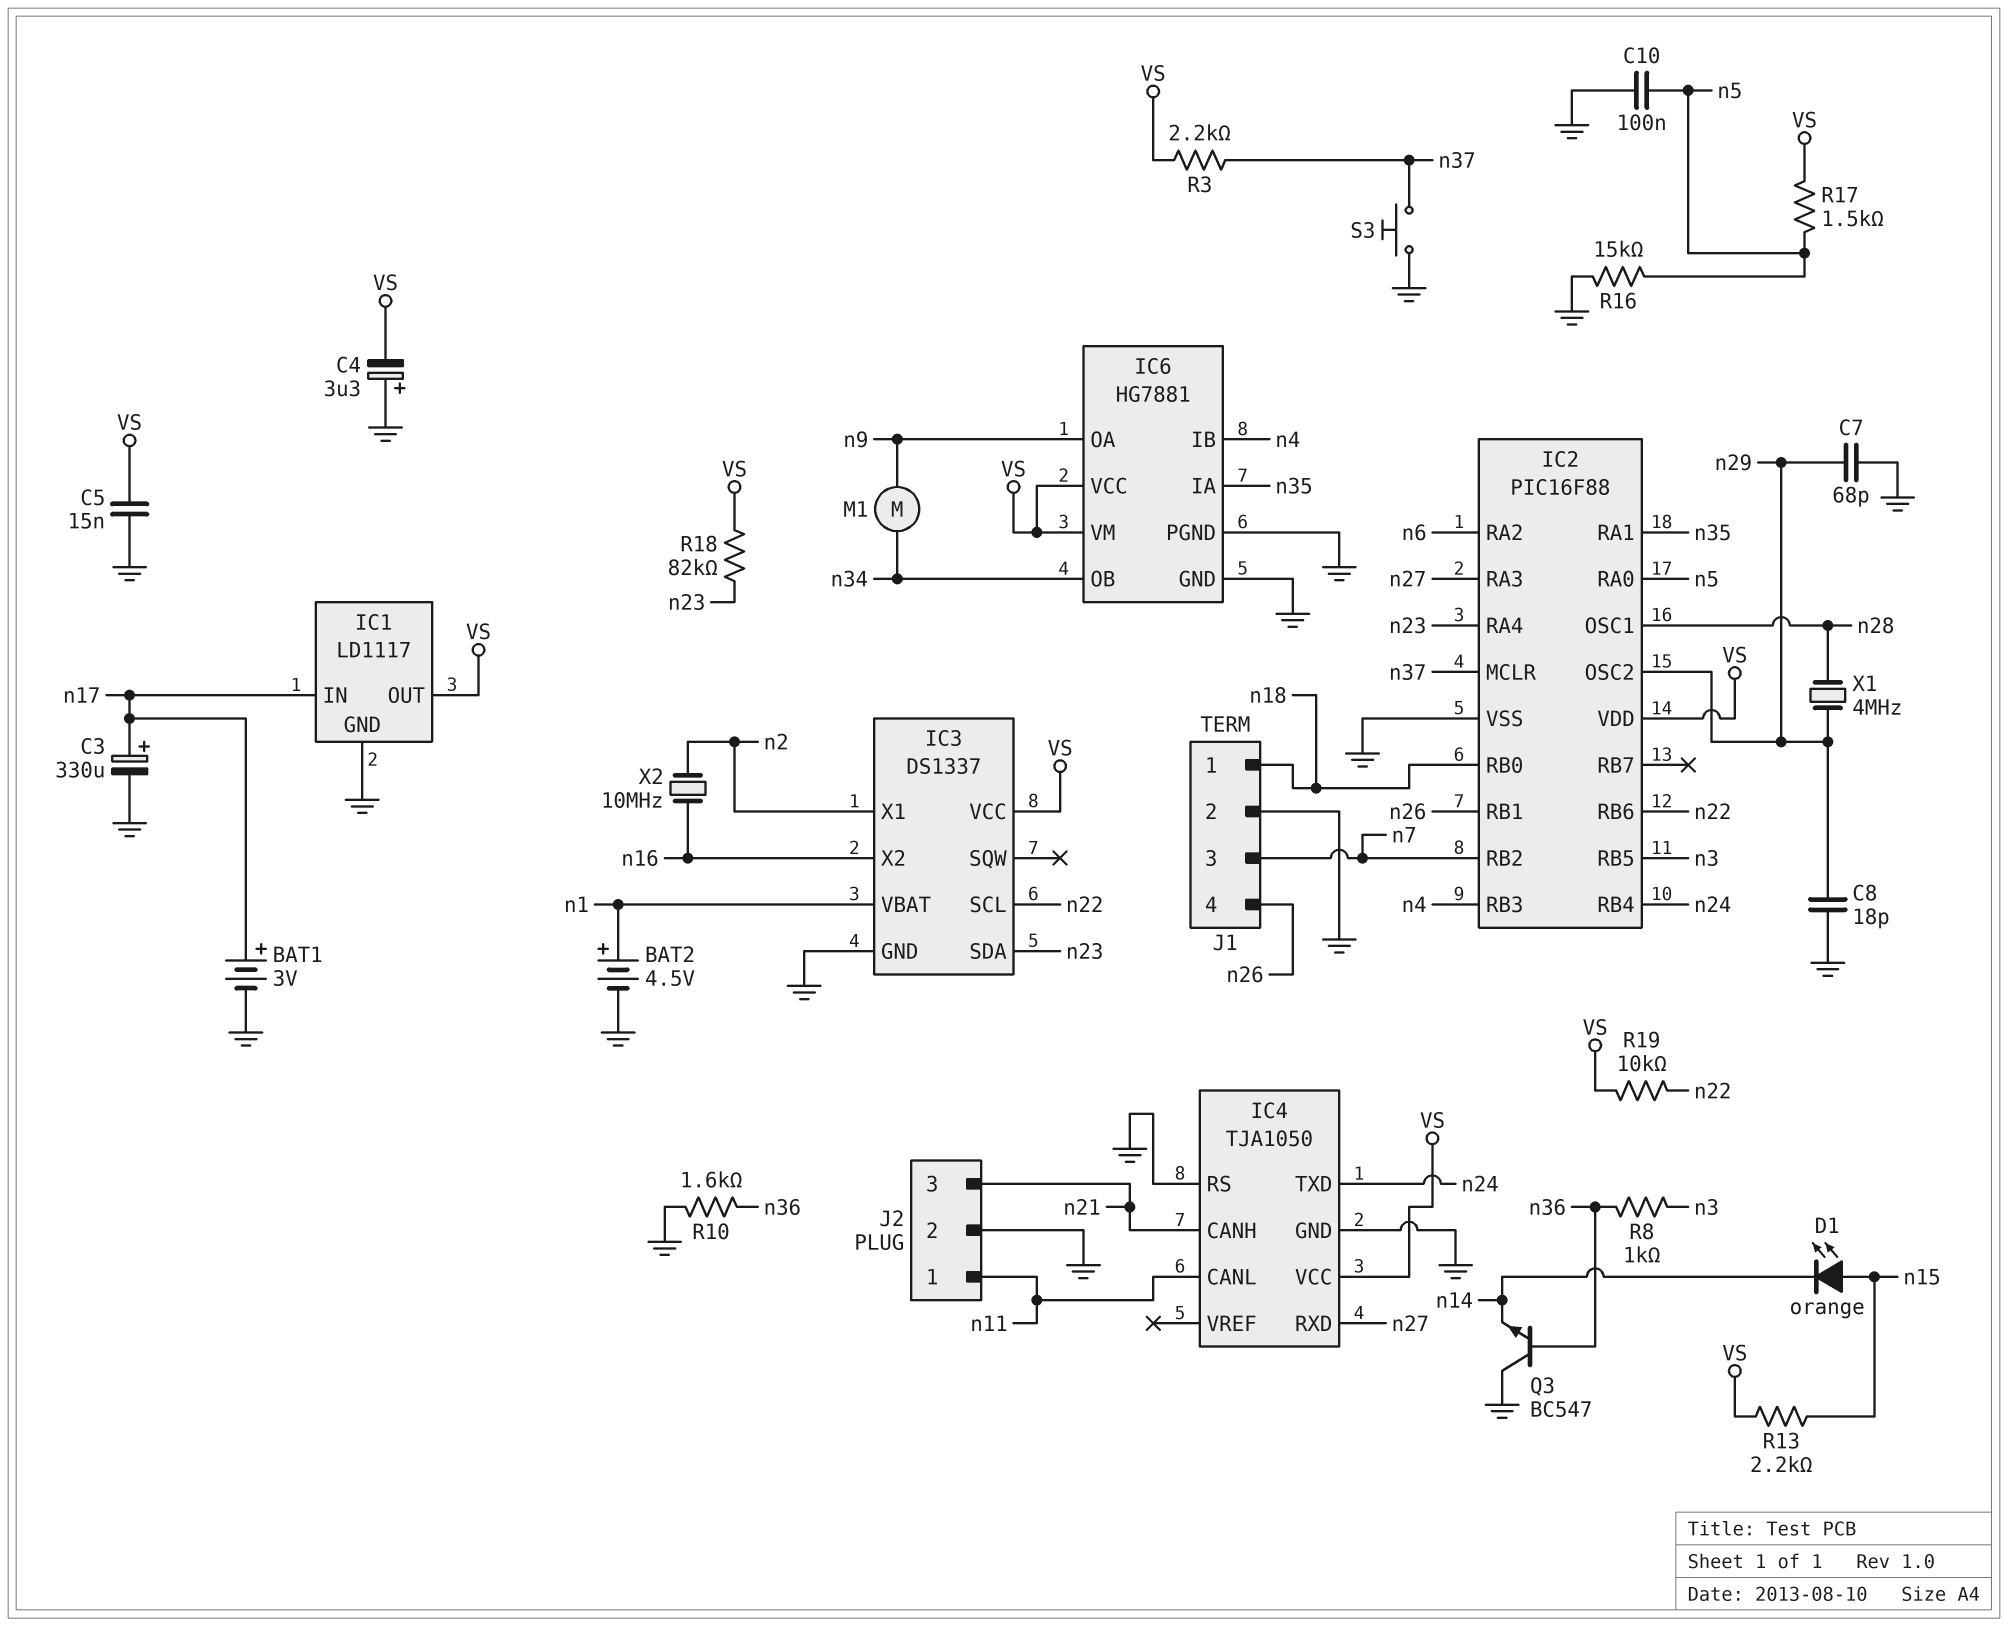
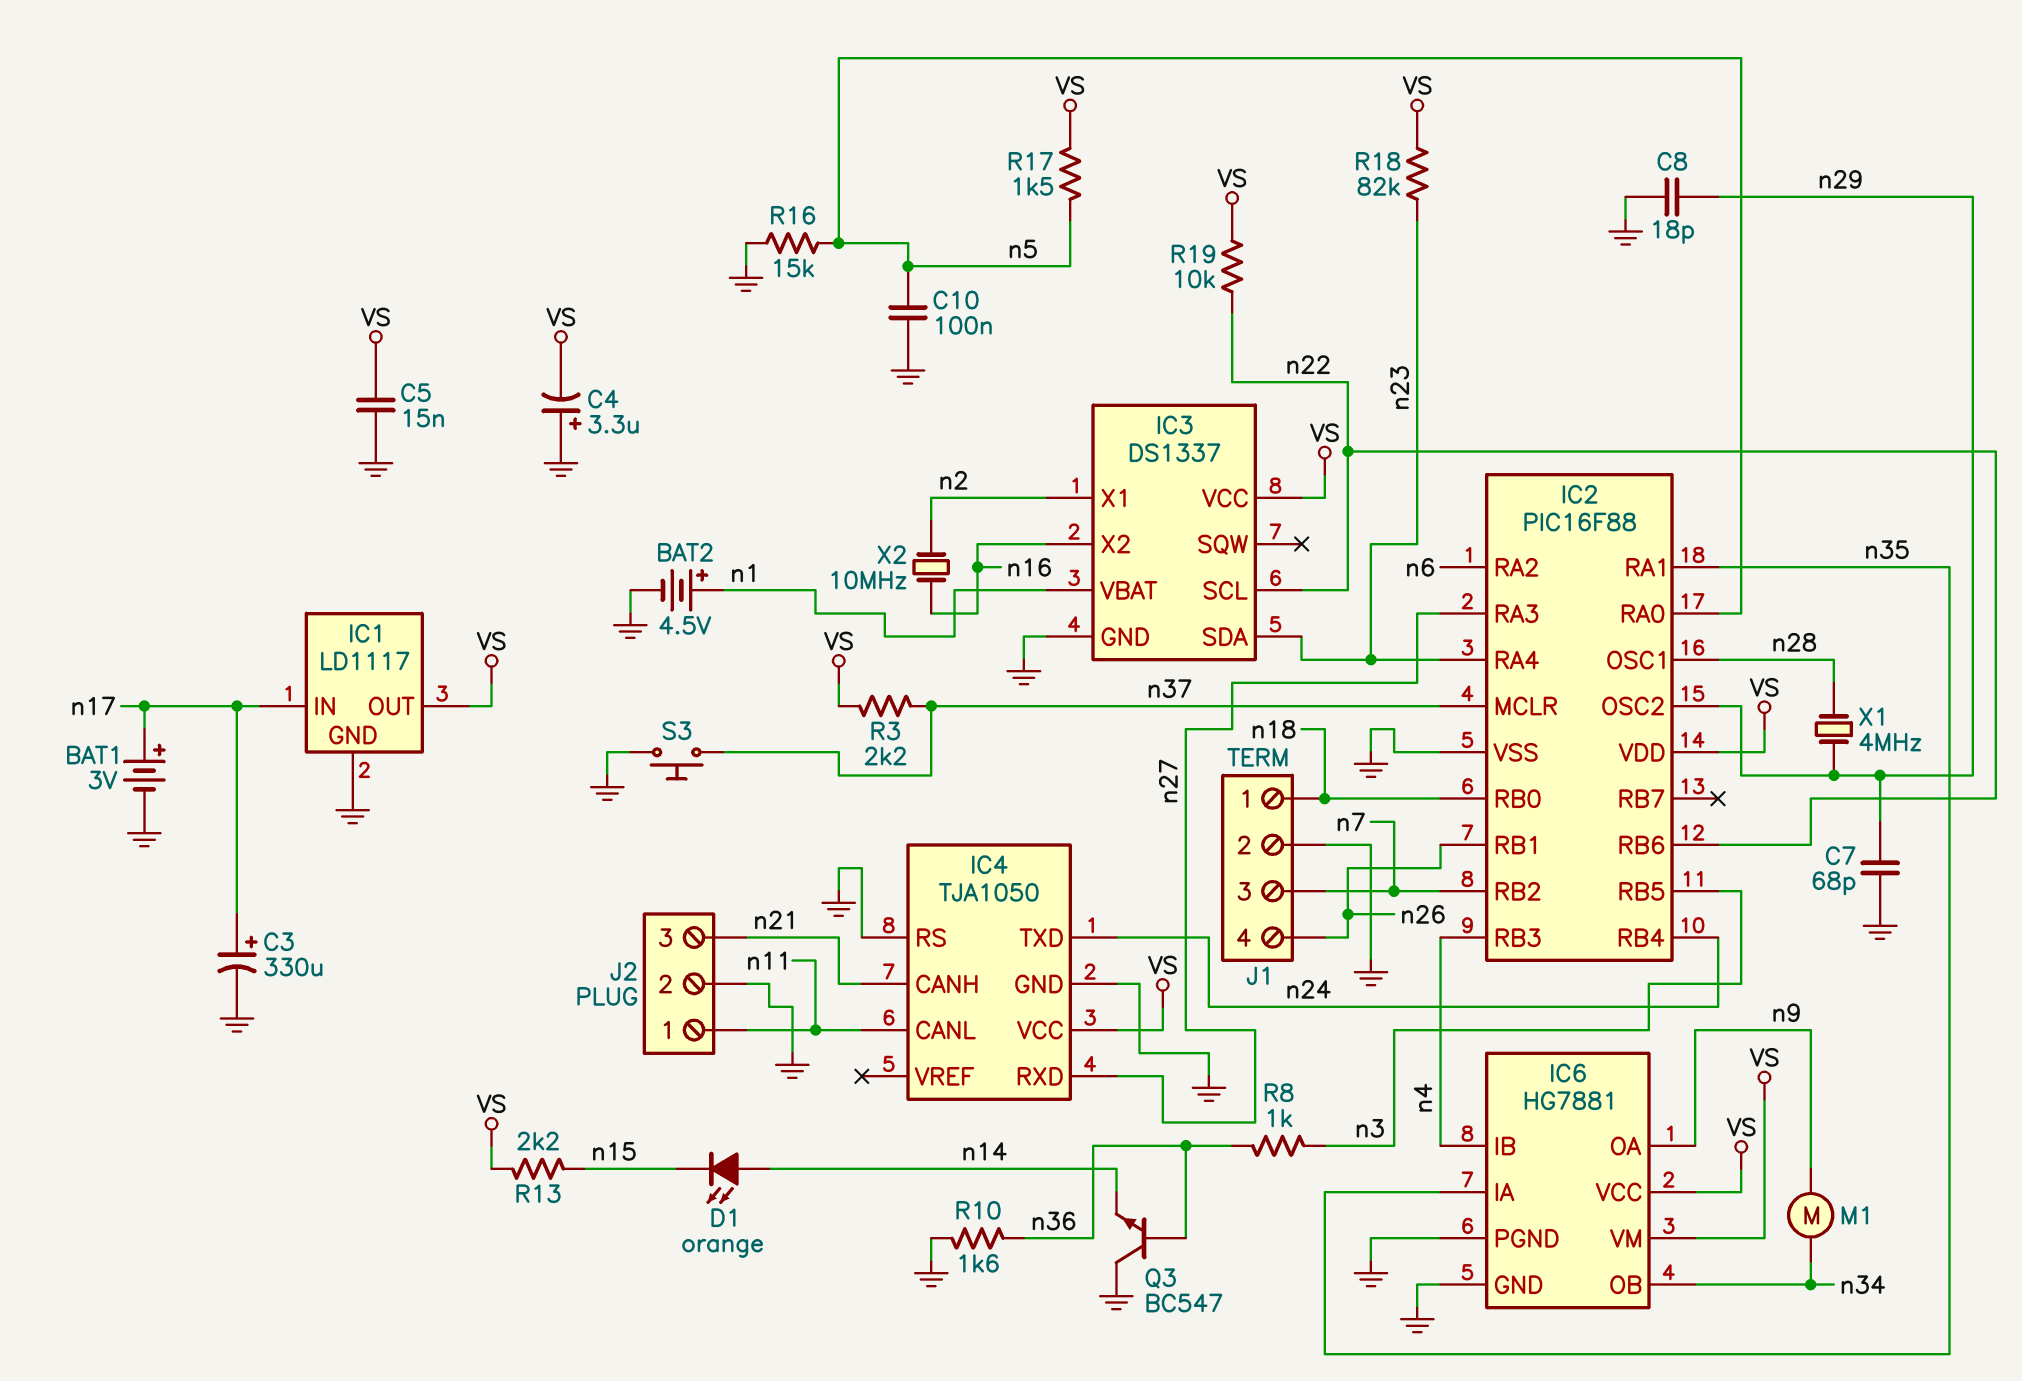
D1: LED orange (A n15, K n14) -> LED orange (A n14, K n15)

